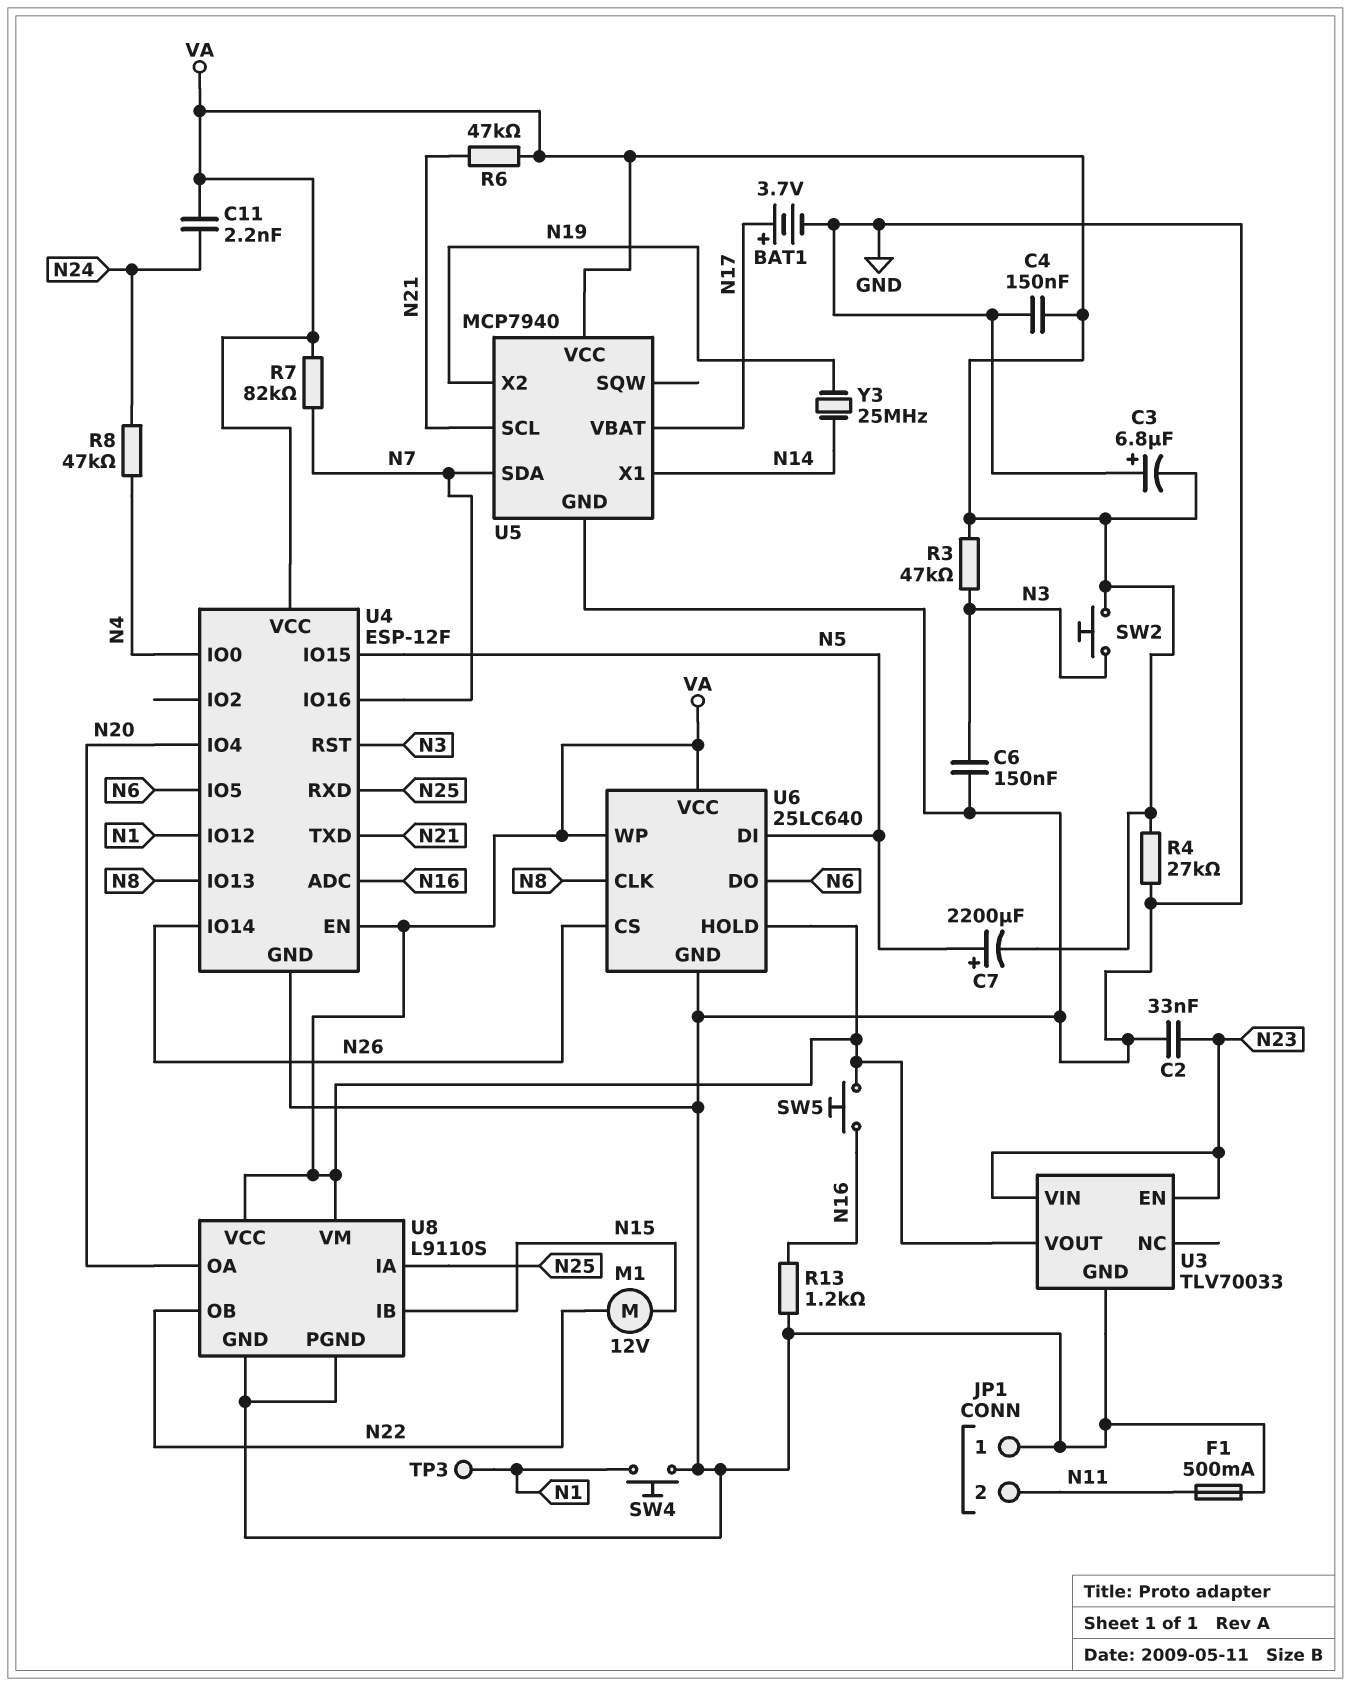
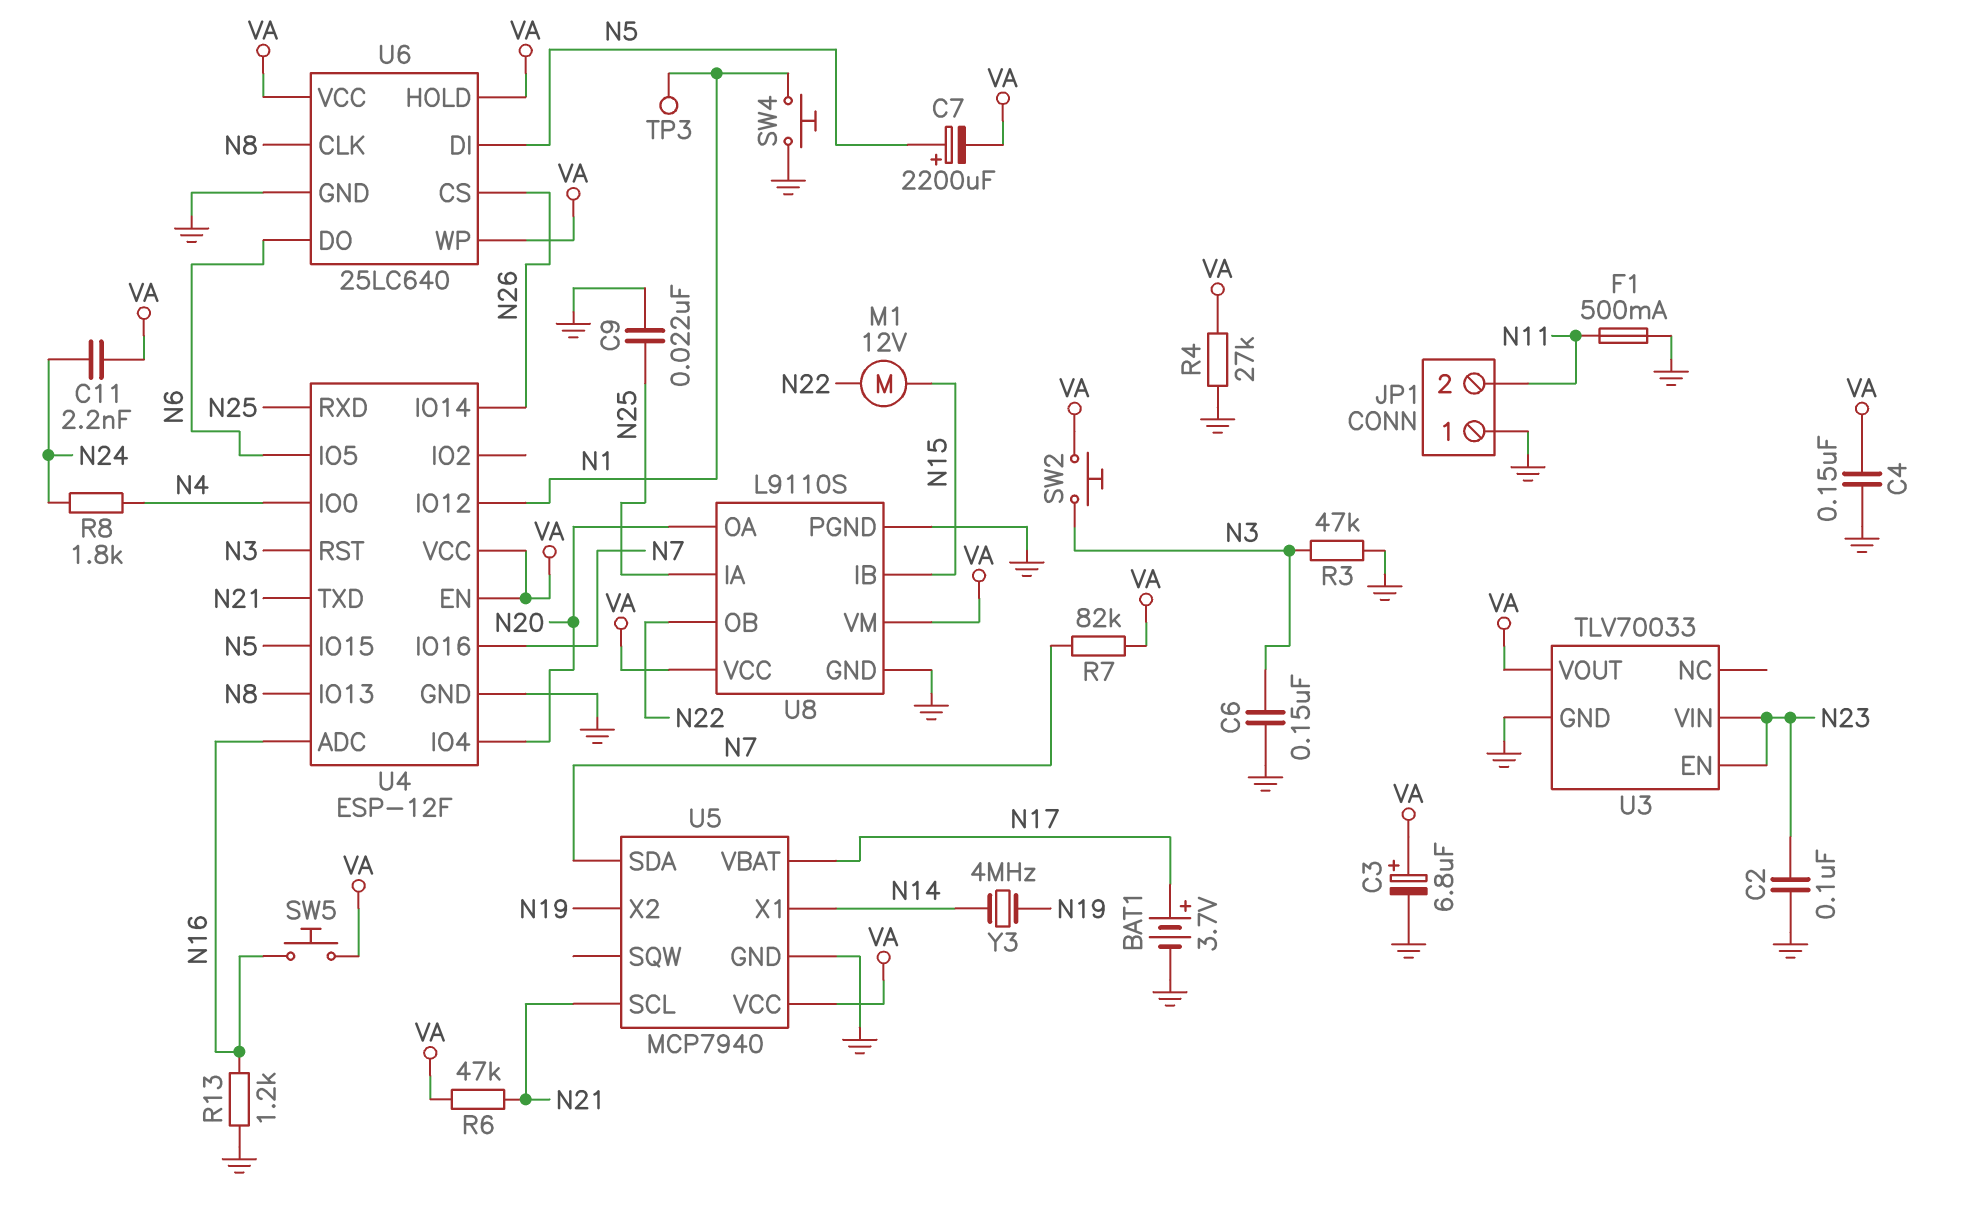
C2: 33nF (GND, N23) -> 100nF (GND, N23)
C3: 6.8uF (plus GND, minus VA) -> 6.8uF (plus VA, minus GND)
C9: none -> 22nF (GND, N25)
R3: 47k (N3, VA) -> 47k (GND, N3)
R8: 47k (N4, N24) -> 1.8k (N4, N24)
Y3: 25MHz (N14, N19) -> 4MHz (N14, N19)

